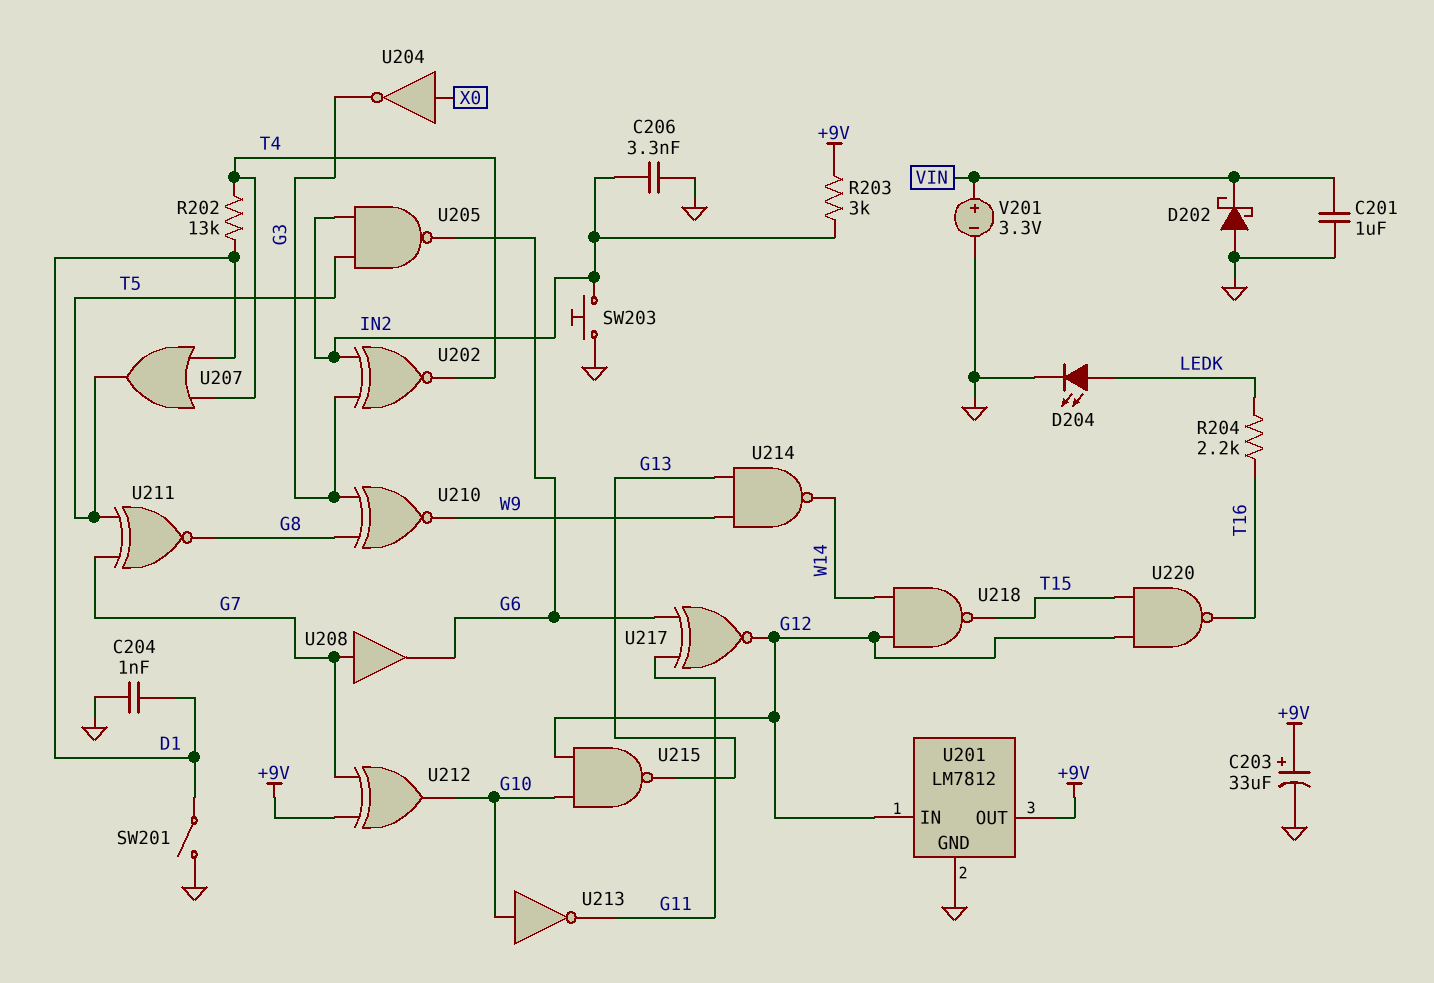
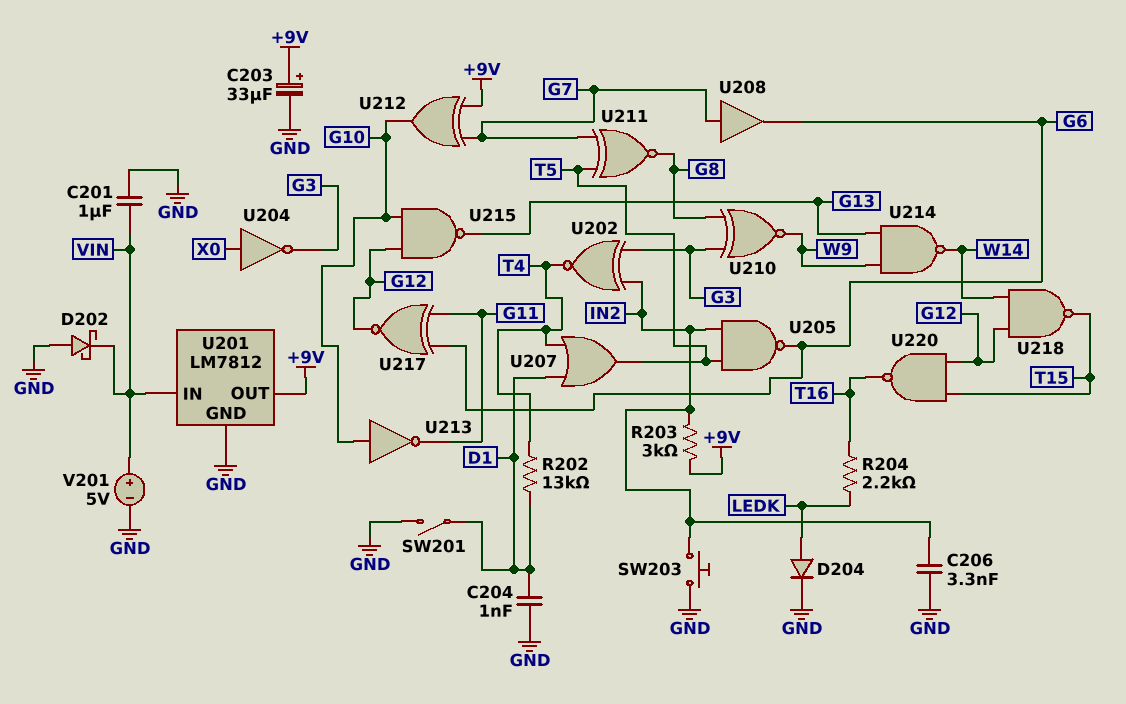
D204: LED (A LEDK, K GND) -> diode (A LEDK, K GND)
U201 pin IN: G12 -> VIN
V201: 3.3V (plus VIN, minus GND) -> 5V (plus VIN, minus GND)

